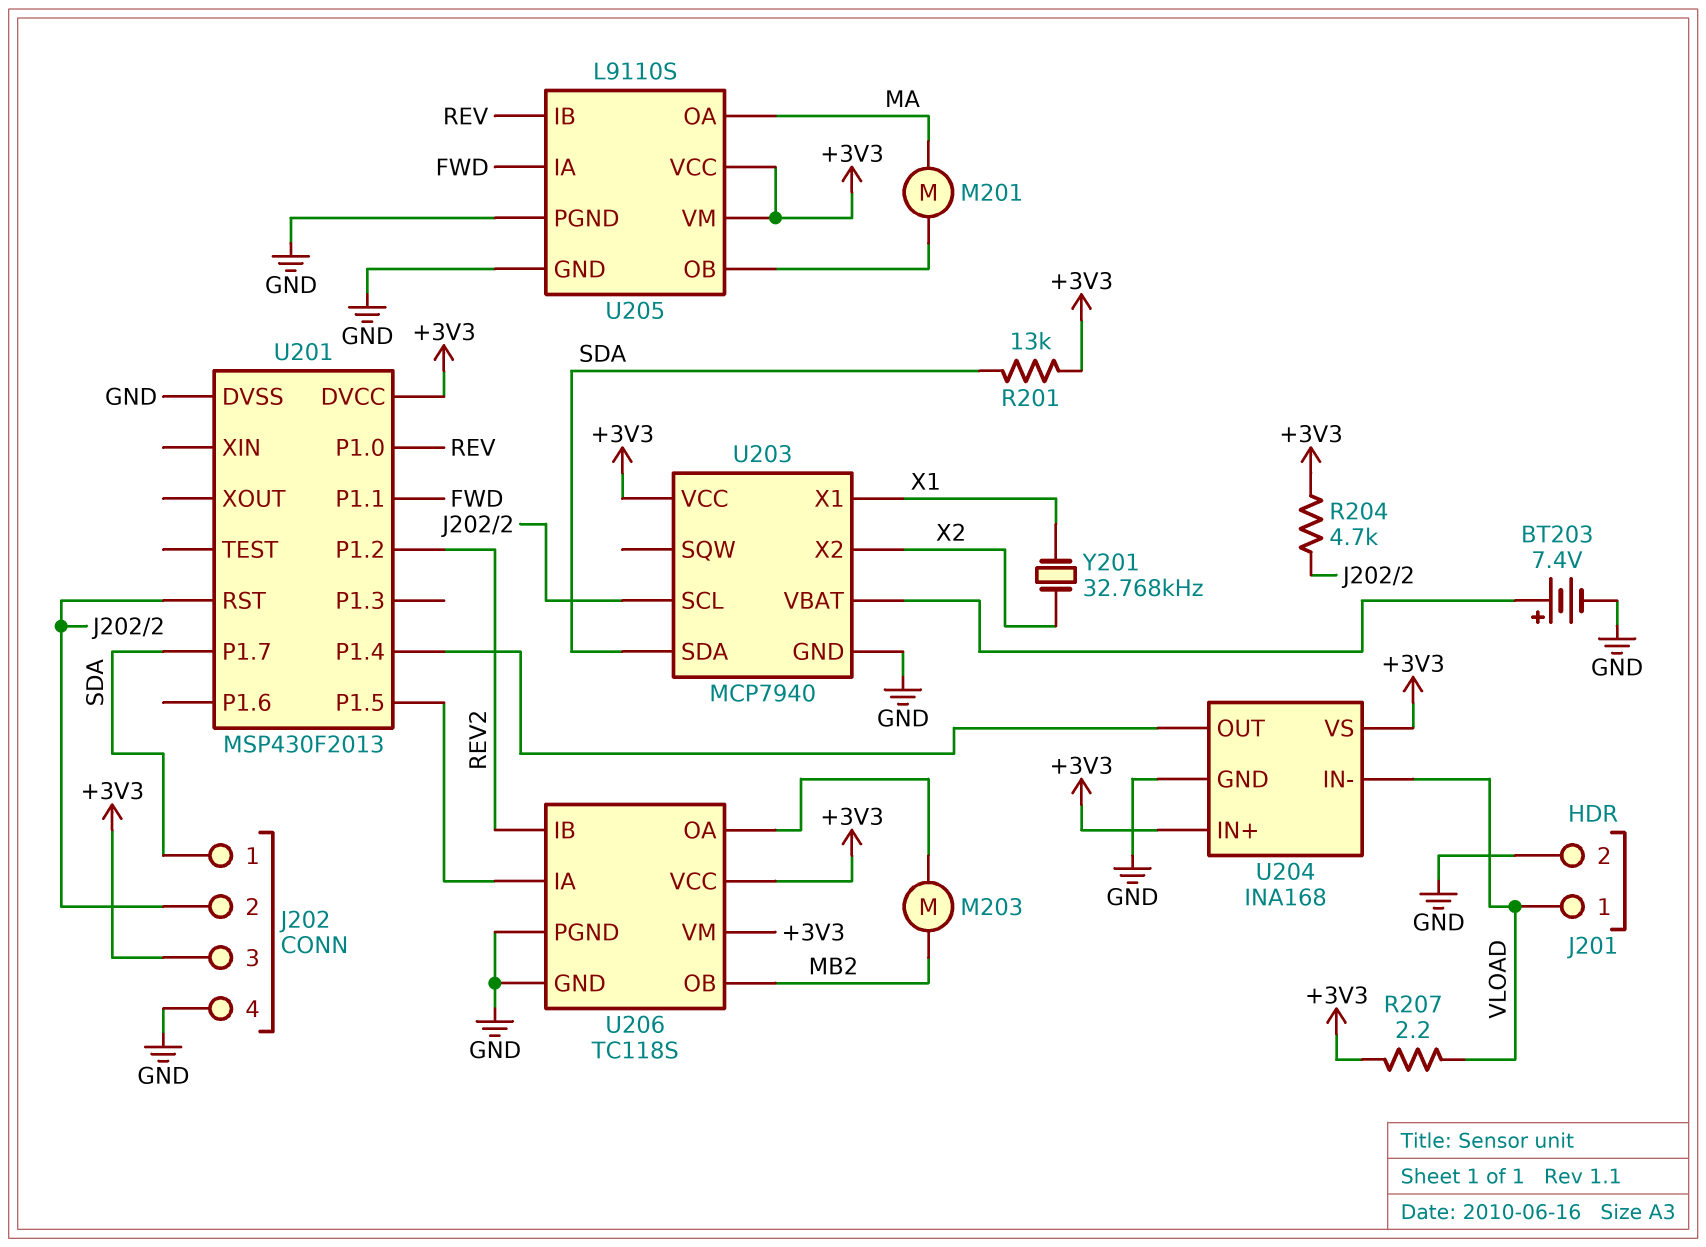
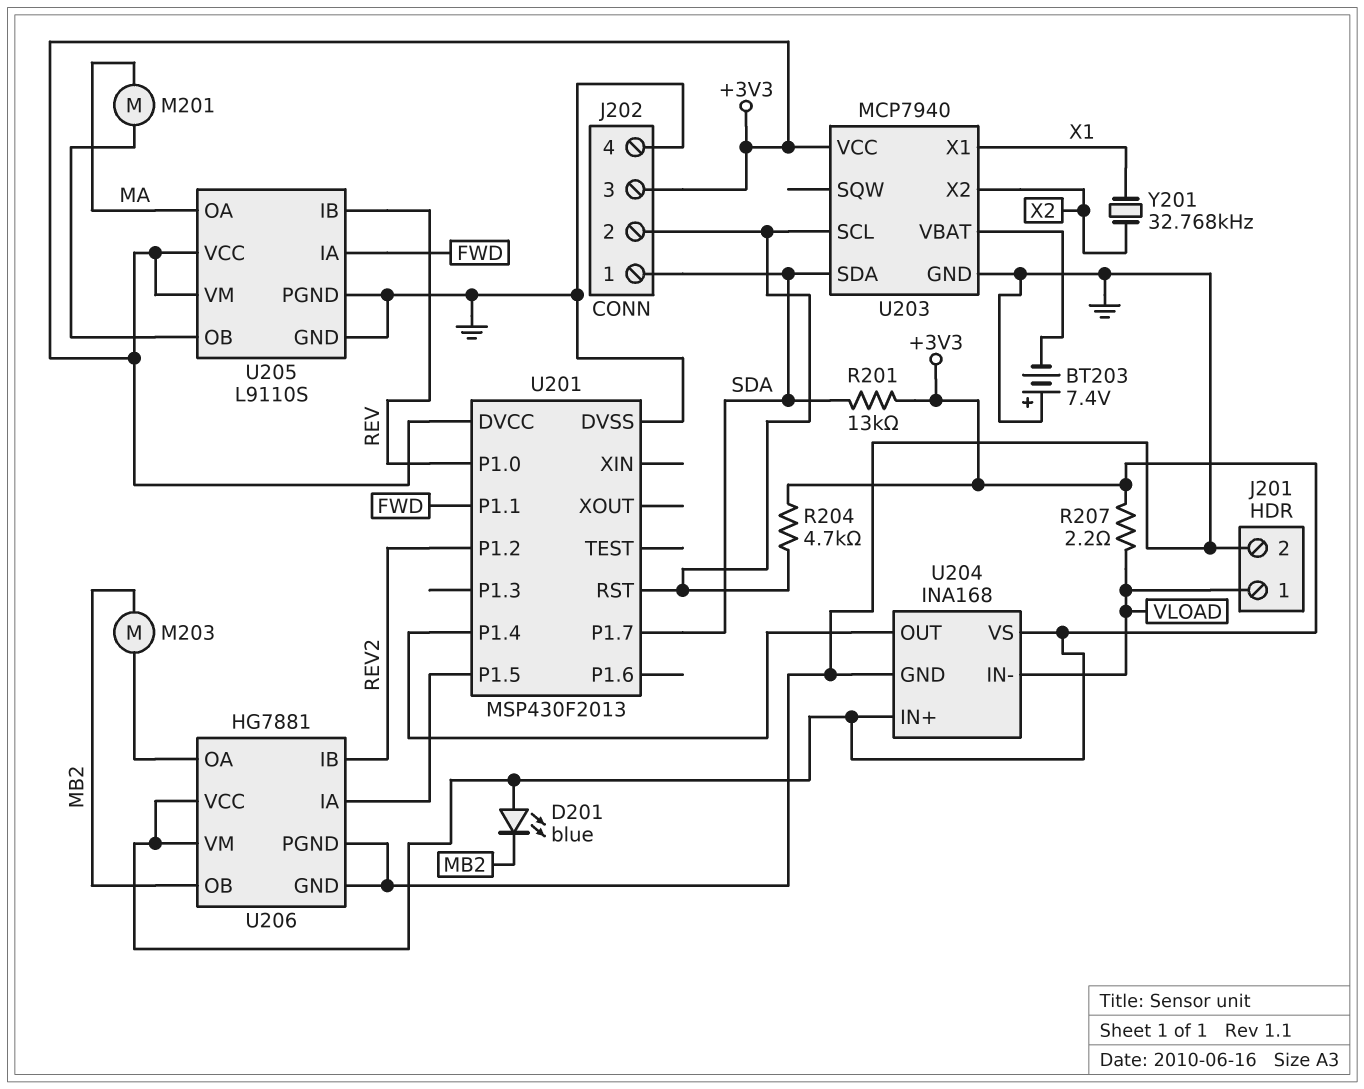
BT203: 7.4V (plus U203/VBAT, minus GND) -> 7.4V (plus GND, minus U203/VBAT)
D201: none -> LED blue (A +3V3, K MB2)
U206: TC118S -> HG7881

